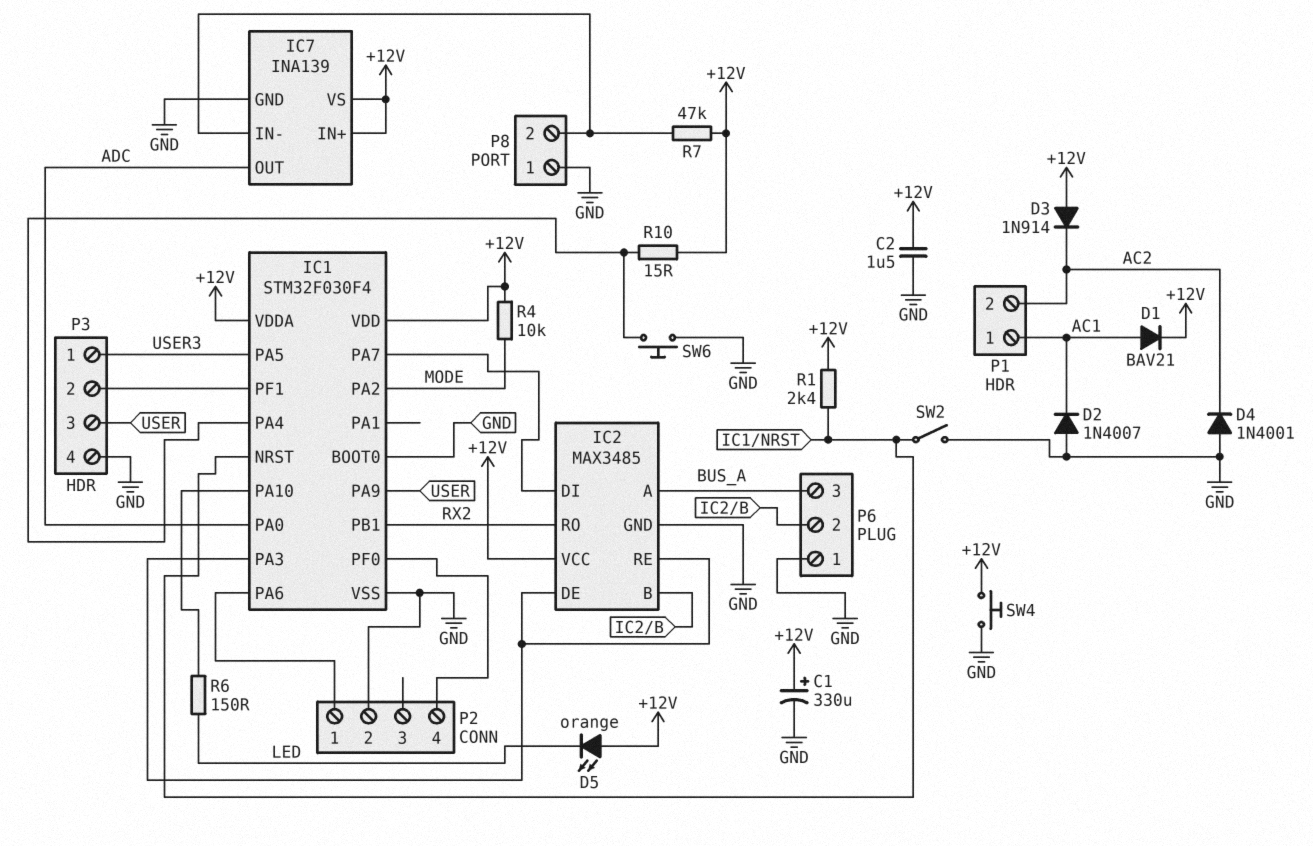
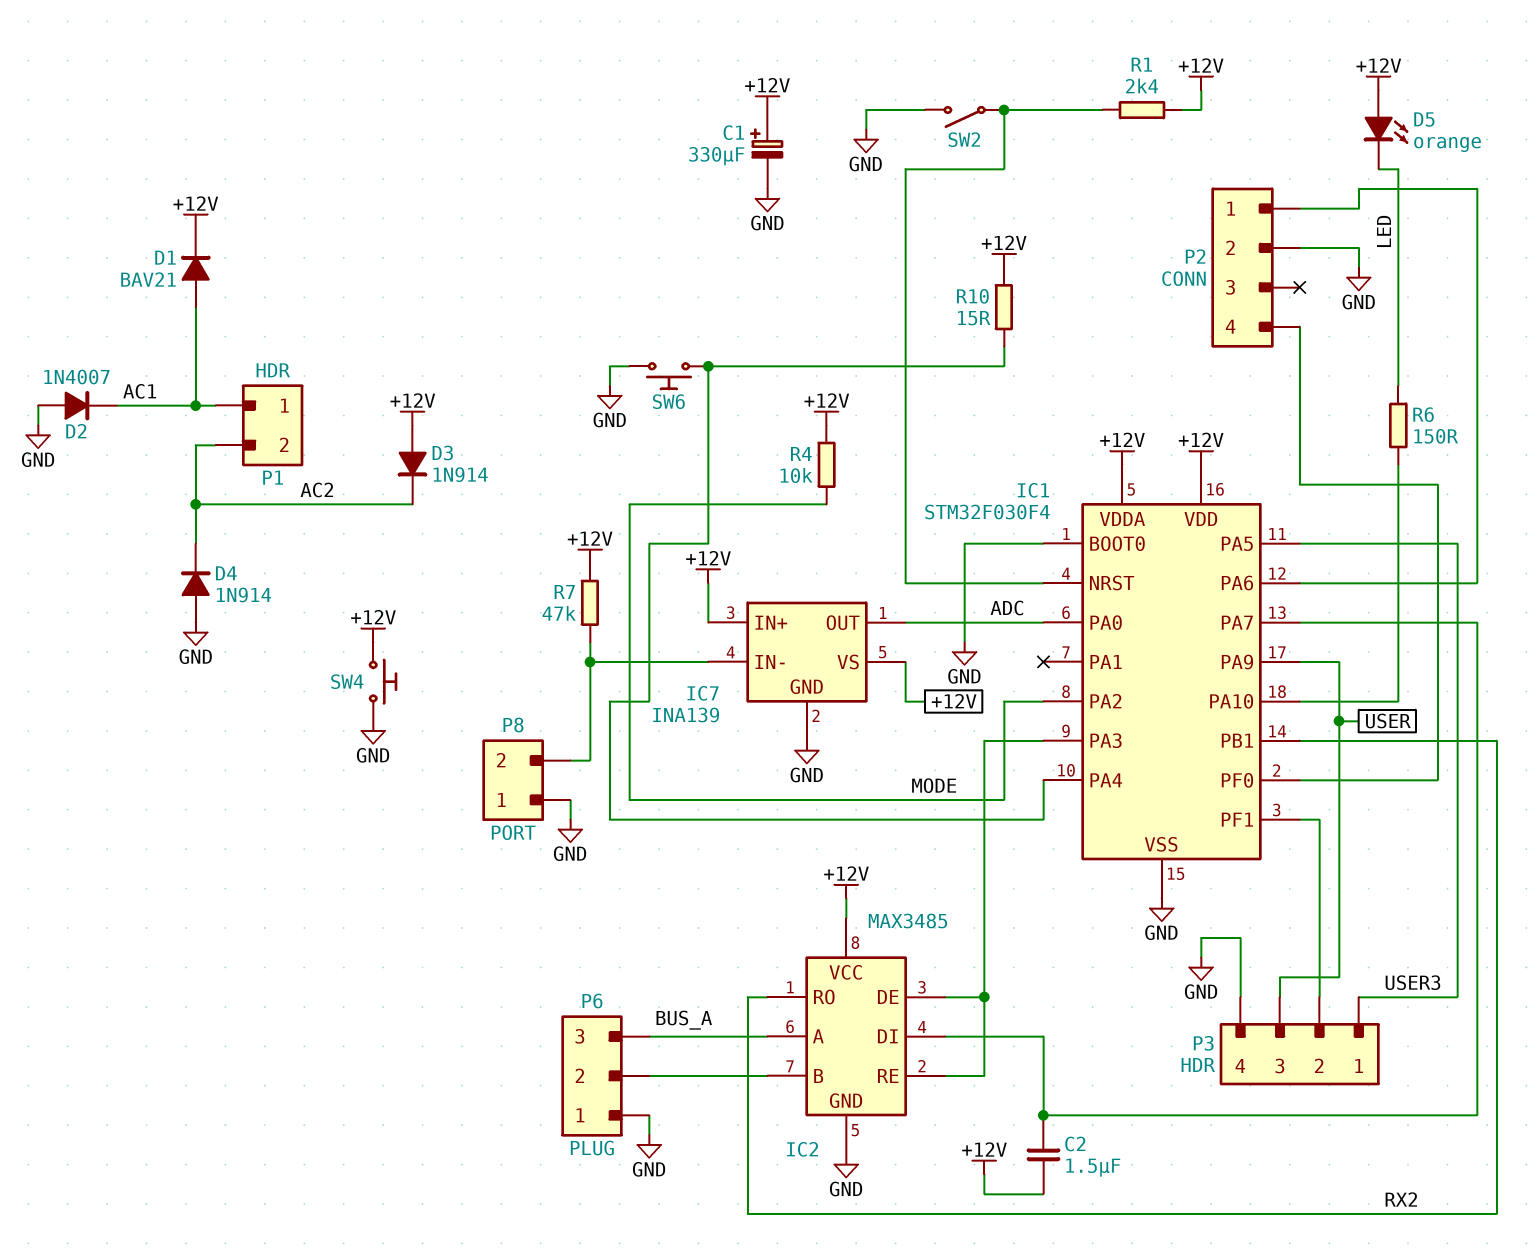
C2: 1.5uF (+12V, GND) -> 1.5uF (+12V, IC1/PA7)
D4: diode 1N4001 (A GND, K AC2) -> diode 1N914 (A GND, K AC2)

